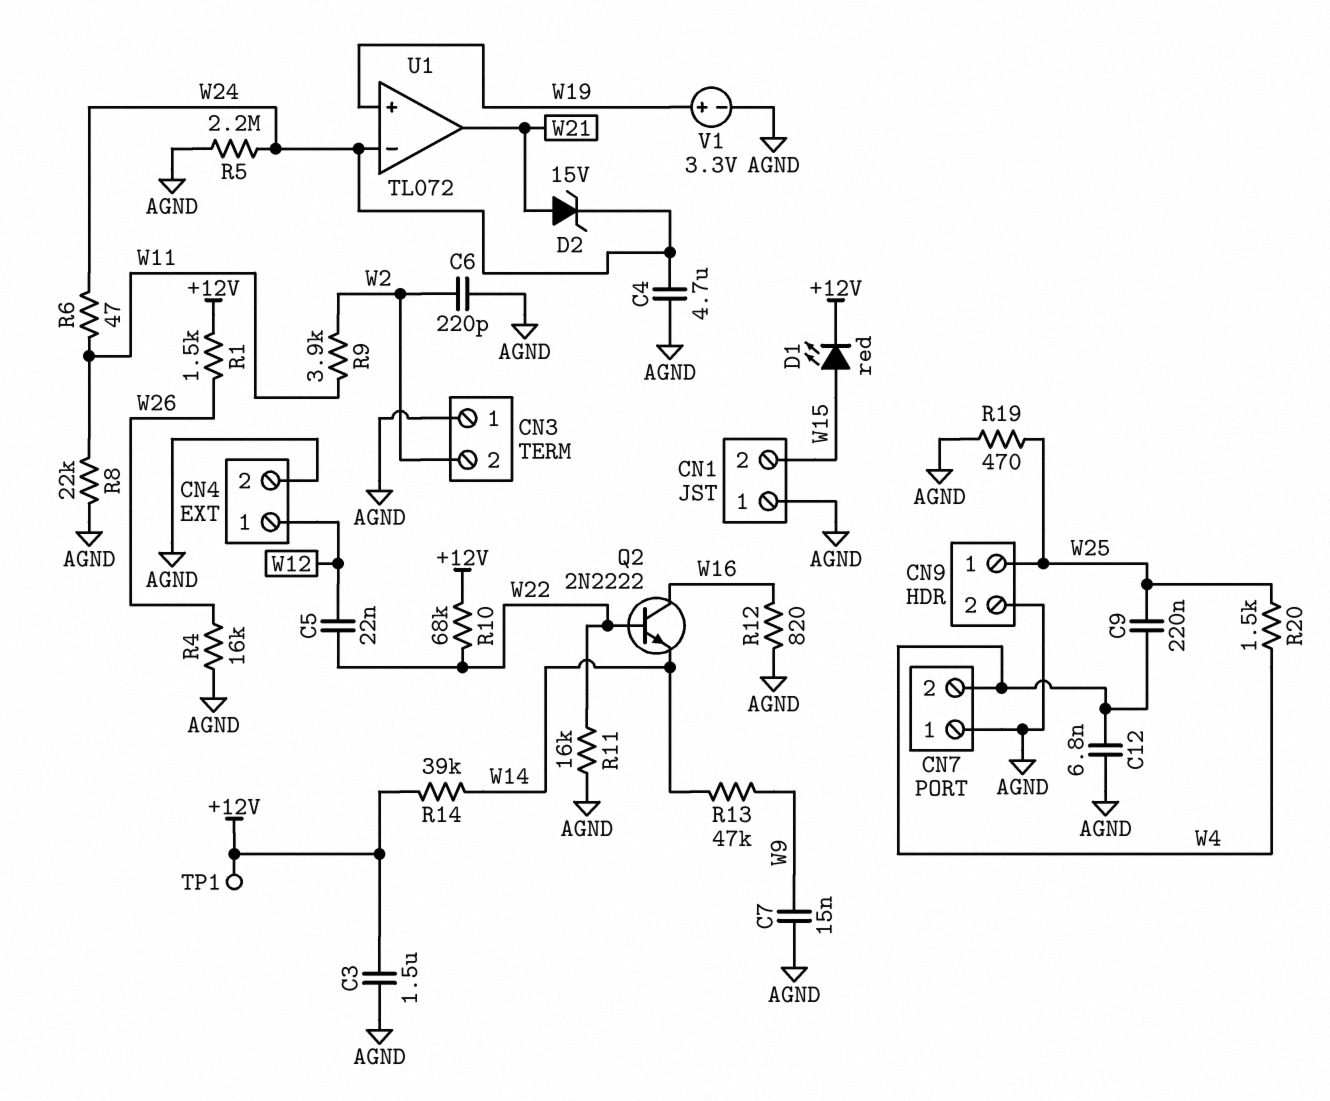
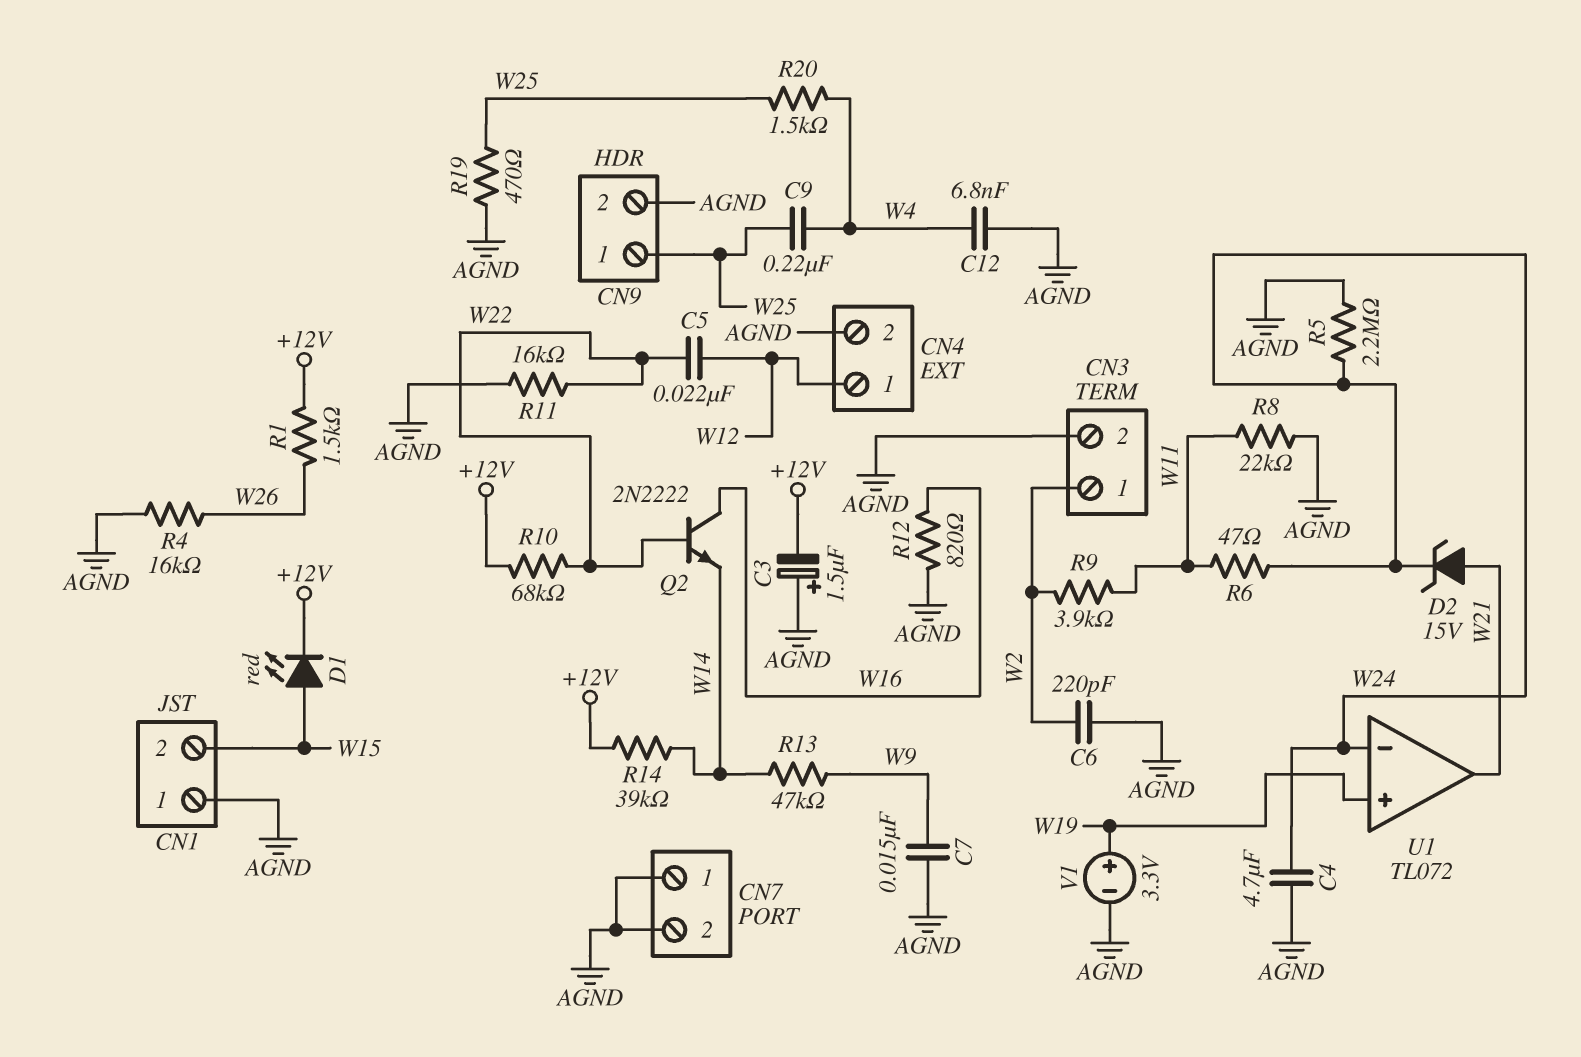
C3: 1.5uF (+12V, AGND) -> 1.5uF (plus AGND, minus +12V)
CN3 pin 1: AGND -> W2
CN3 pin 2: W2 -> AGND
CN7 pin 2: W4 -> AGND
TP1: test point (+12V) -> none

